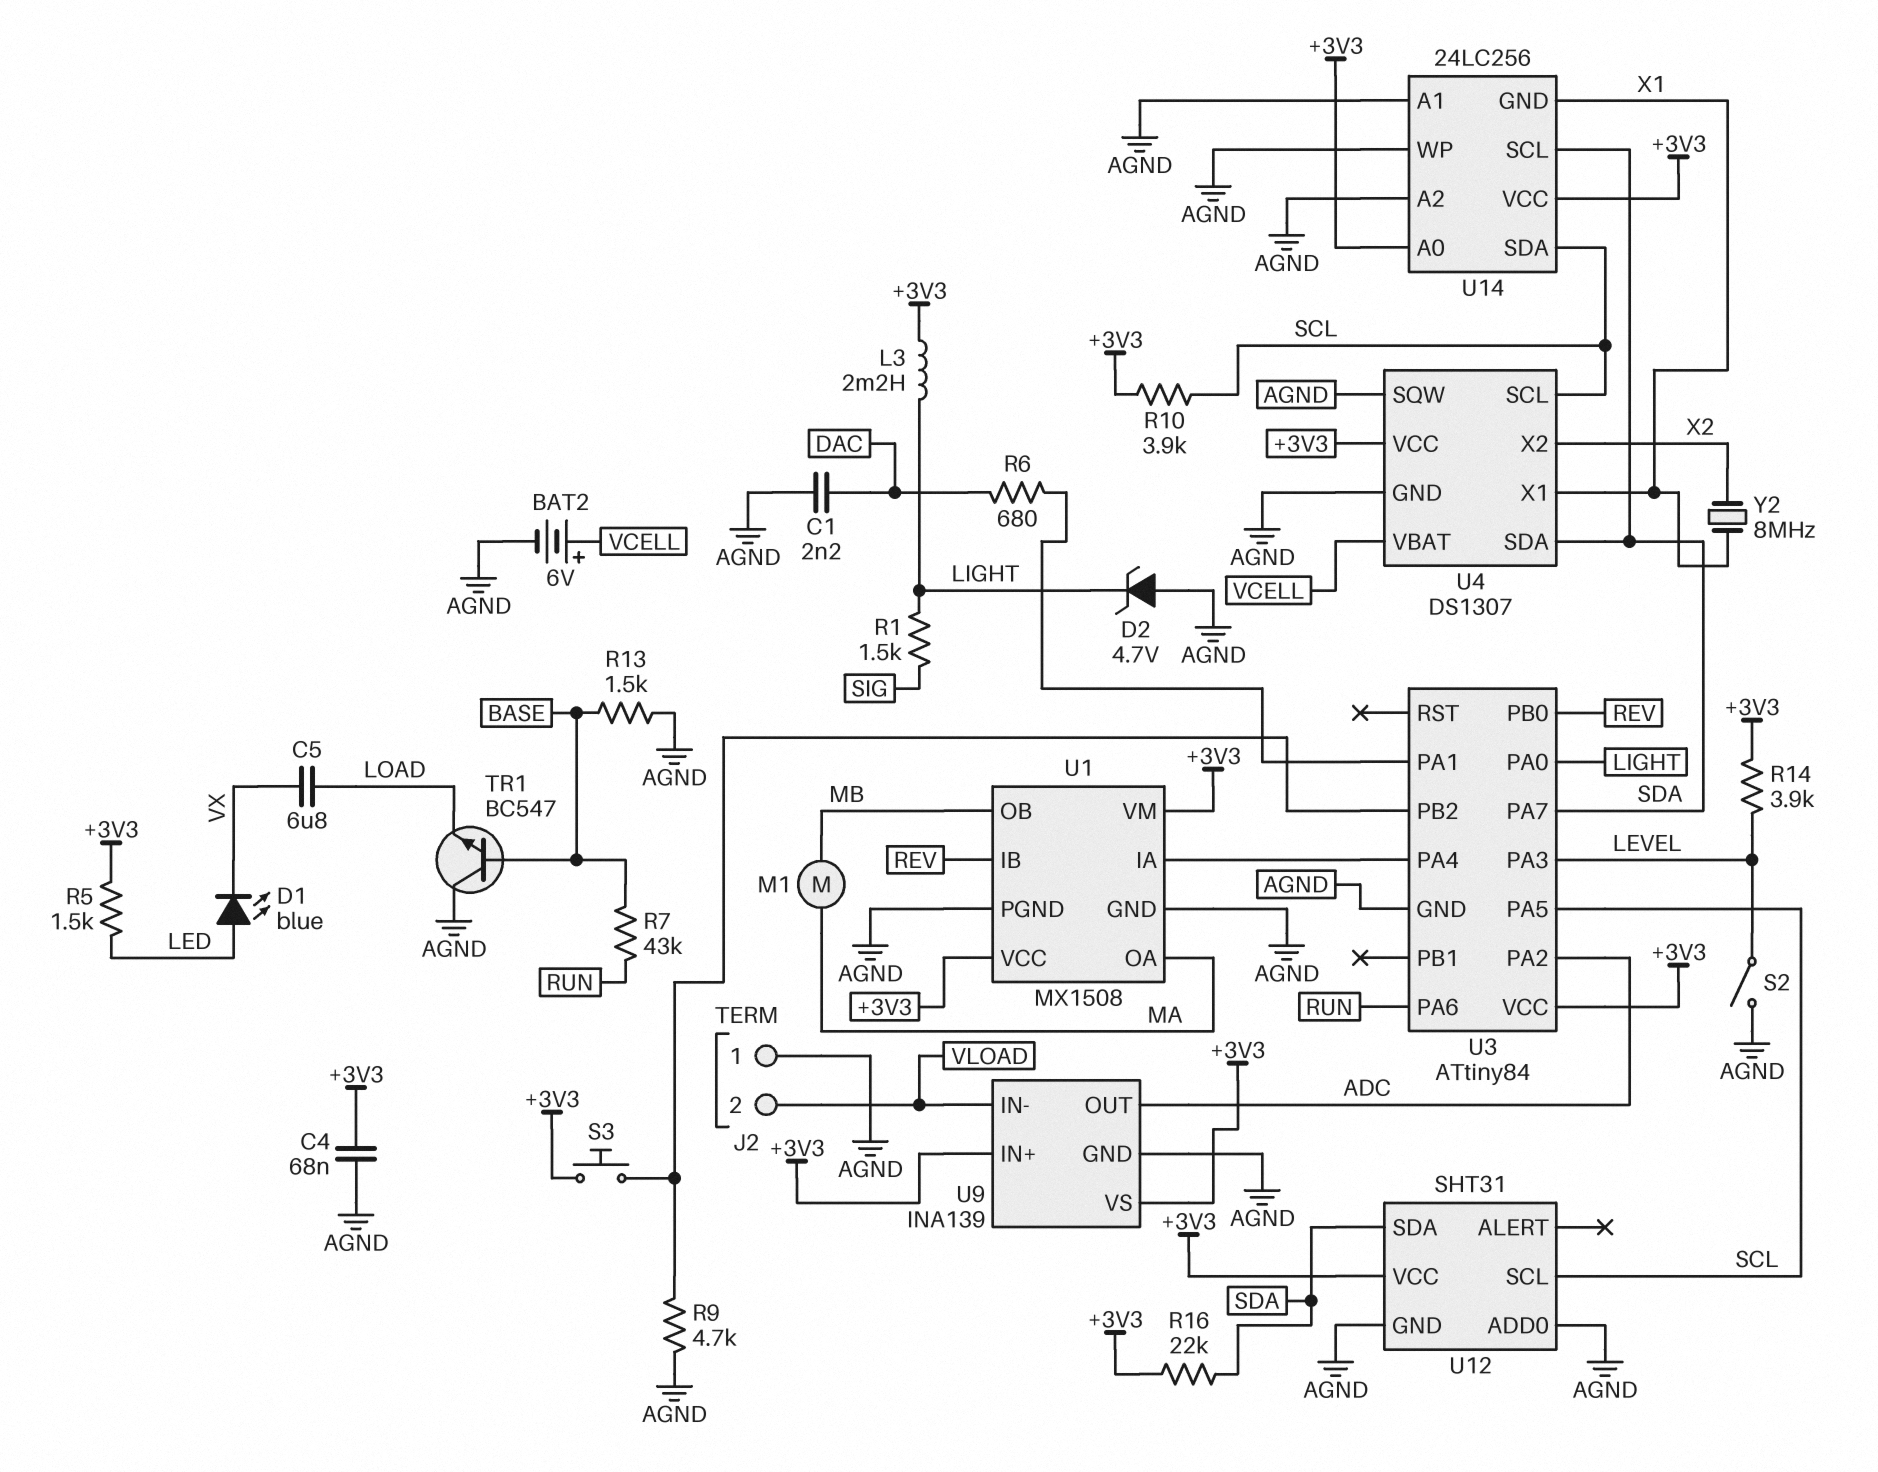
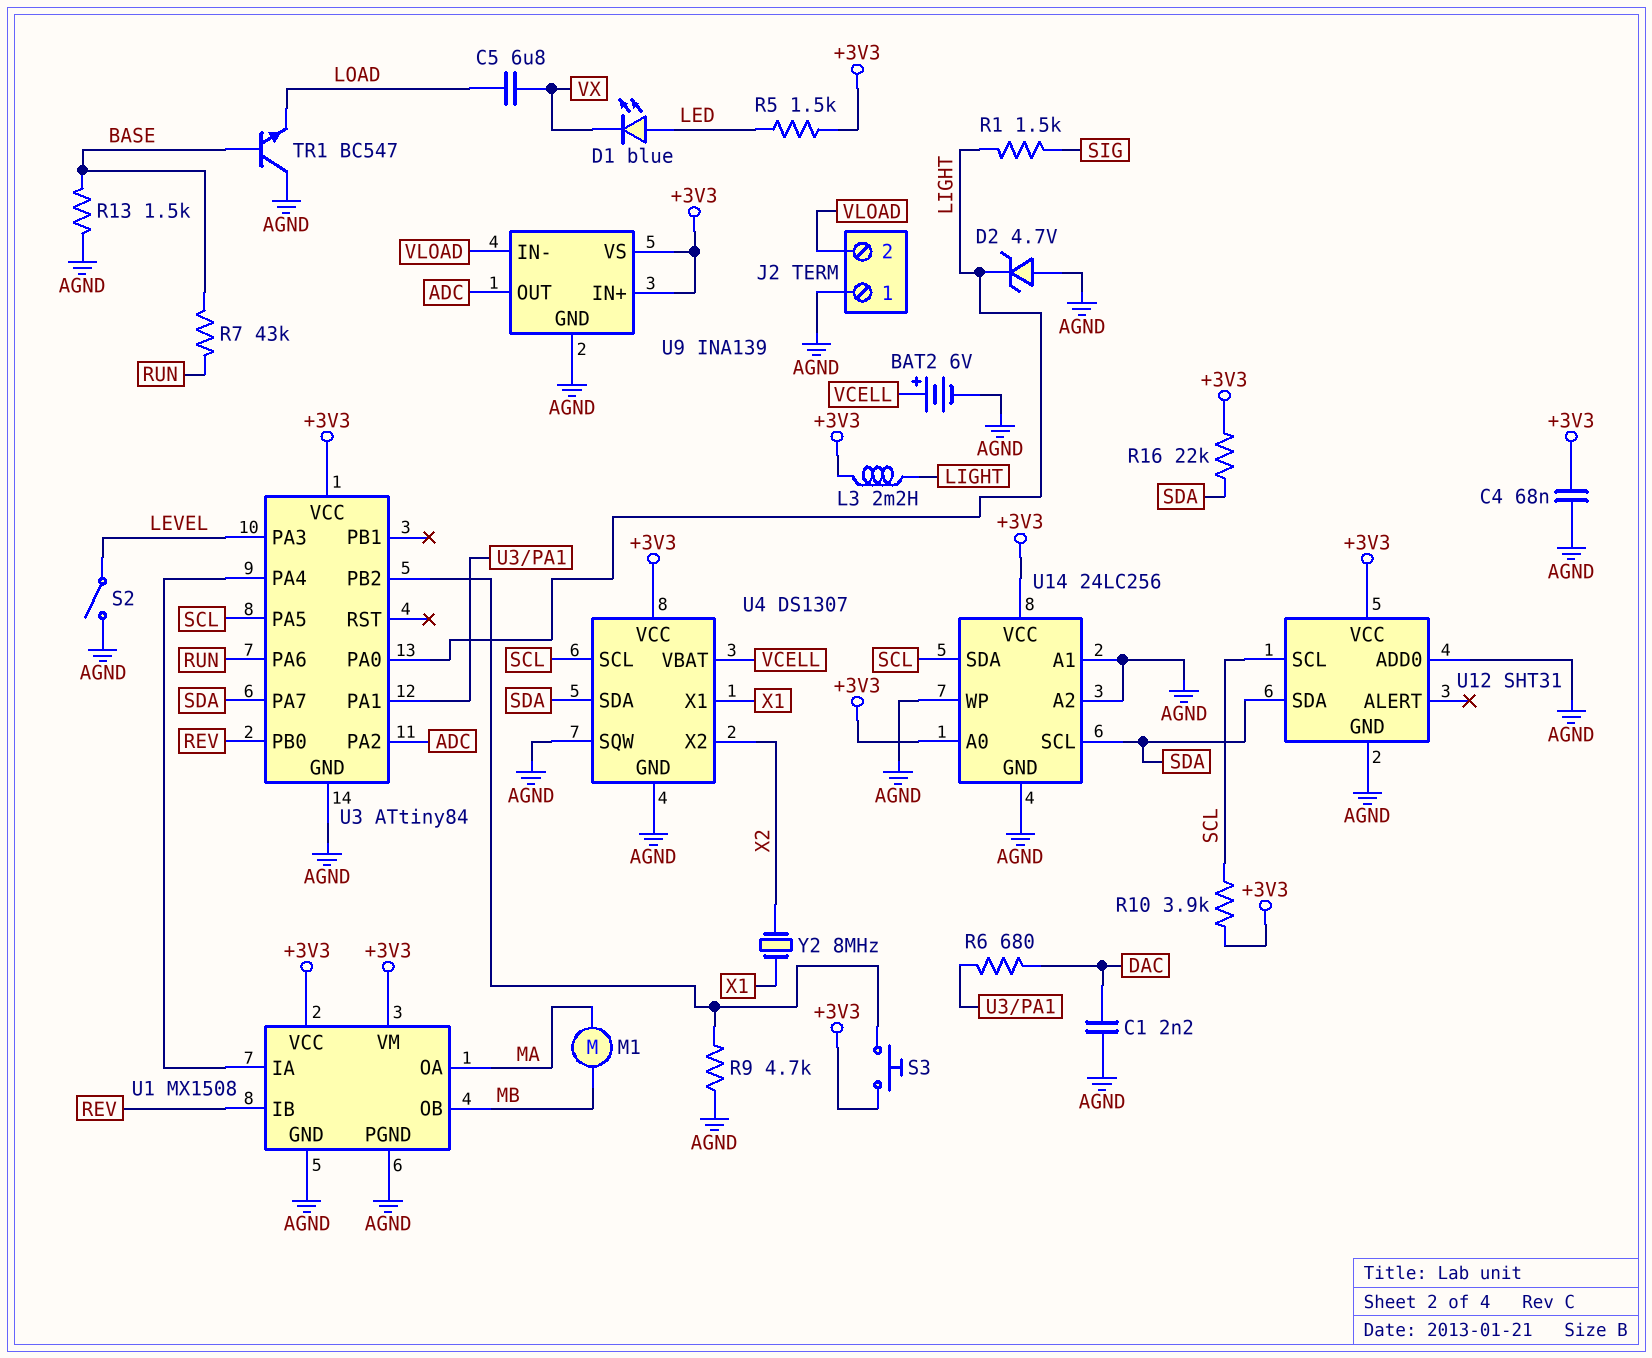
R14: 3.9k (+3V3, LEVEL) -> none
U14 pin GND: X1 -> AGND

